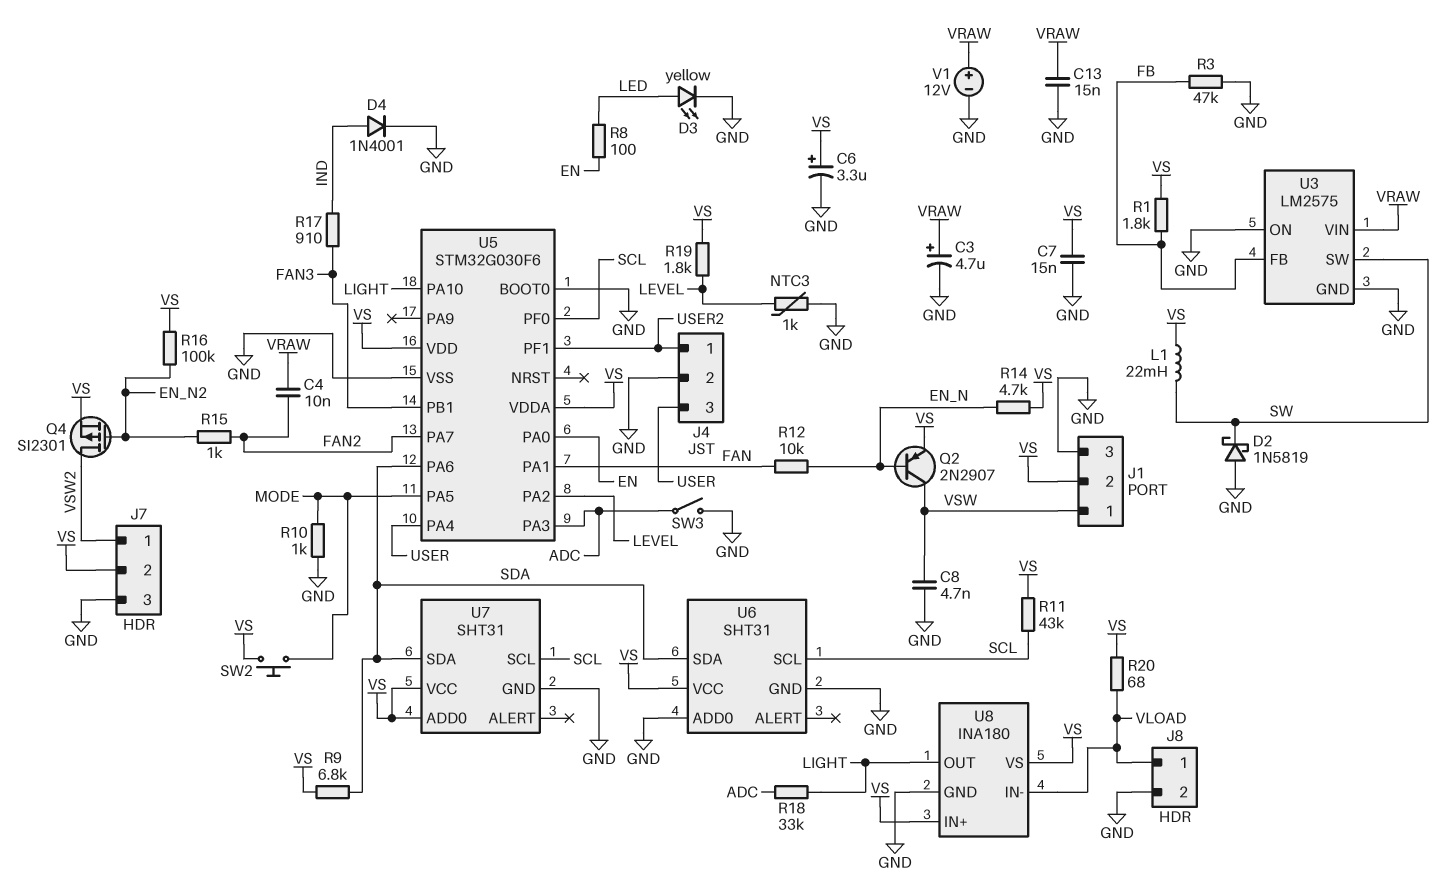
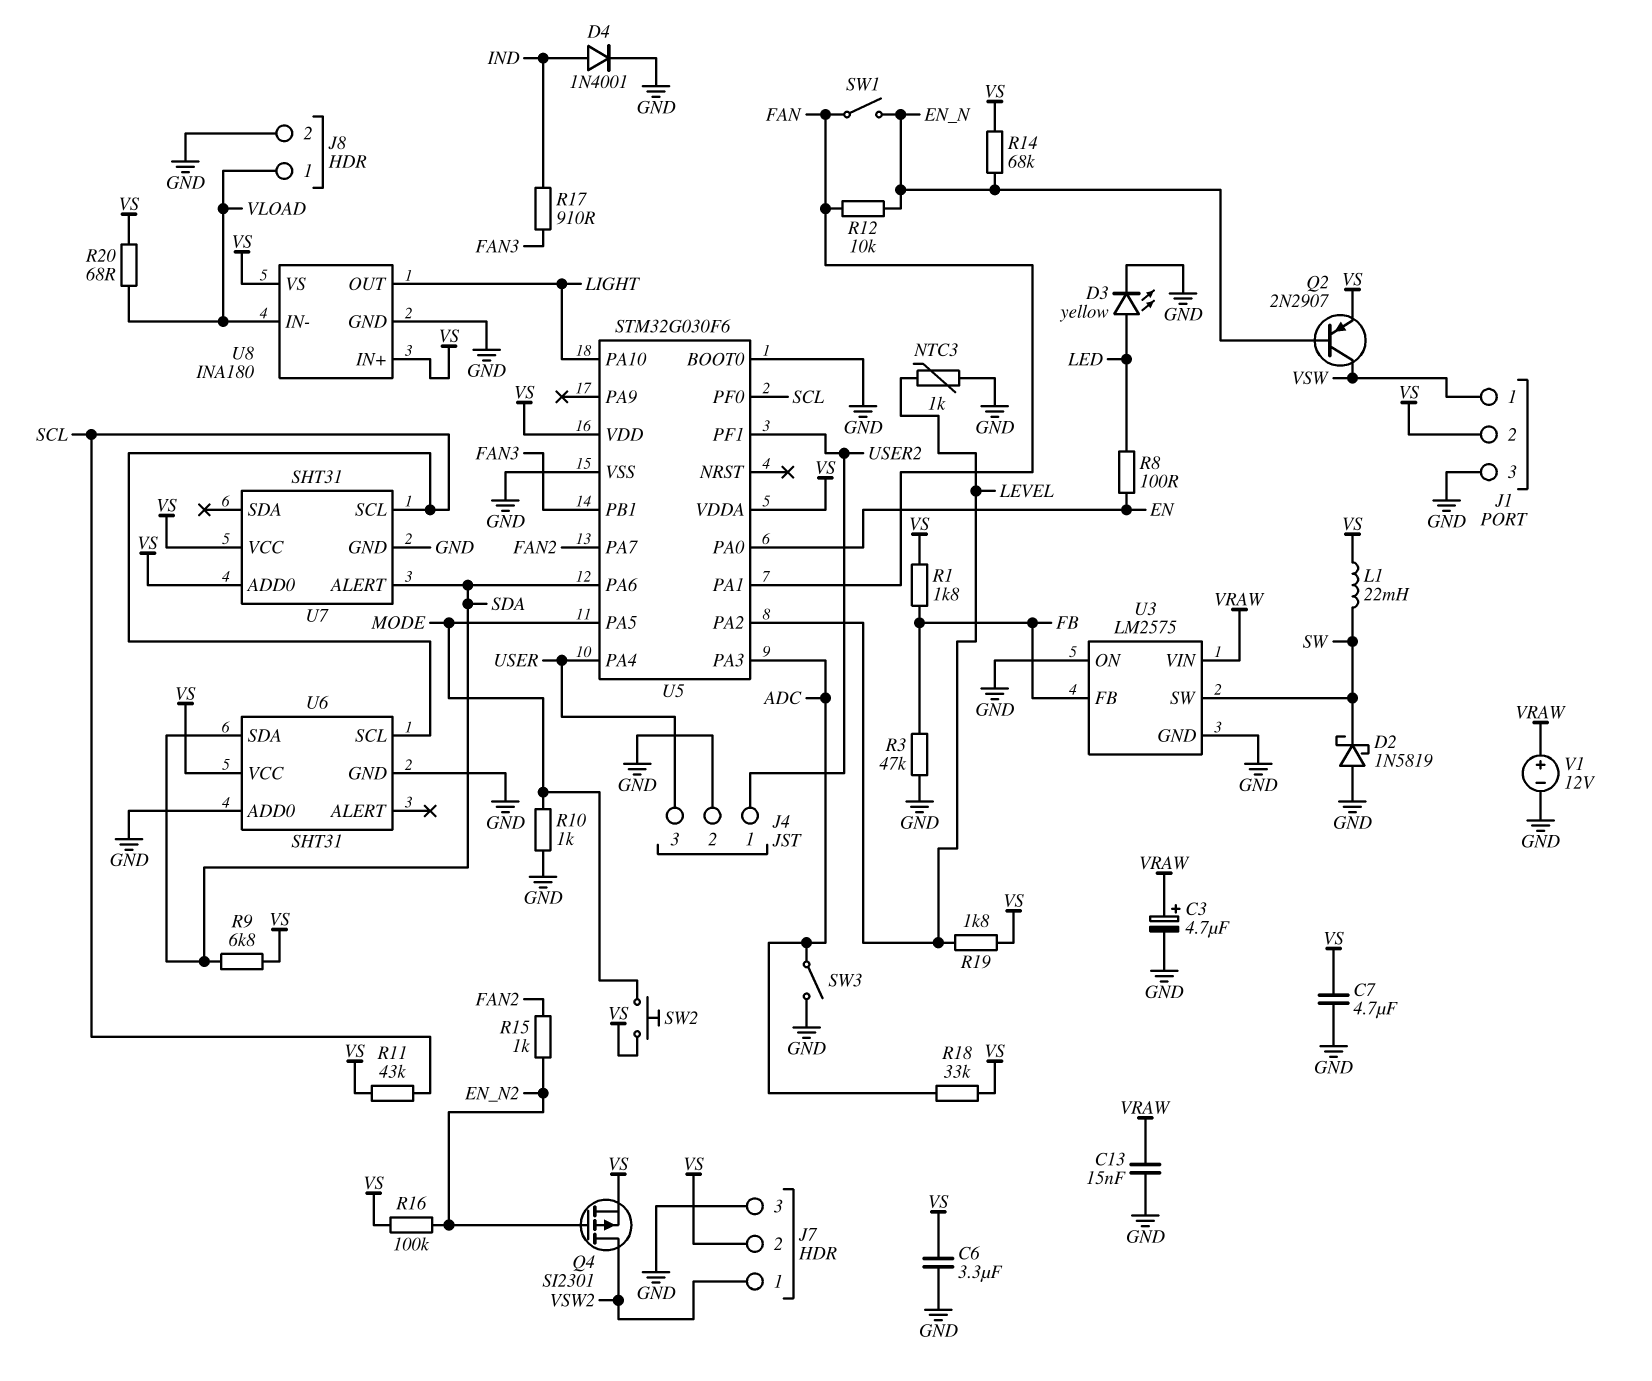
C4: 10nF (FAN2, VRAW) -> none
C6: 3.3uF (plus VS, minus GND) -> 3.3uF (GND, VS)
C7: 15nF (GND, VS) -> 4.7uF (GND, VS)
C8: 4.7nF (GND, VSW) -> none
R14: 4.7k (EN_N, VS) -> 68k (EN_N, VS)
R18: 33k (ADC, LIGHT) -> 33k (ADC, VS)
SW1: none -> switch (EN_N, FAN)
U7 pin ALERT: none -> SDA
U7 pin SDA: SDA -> none

